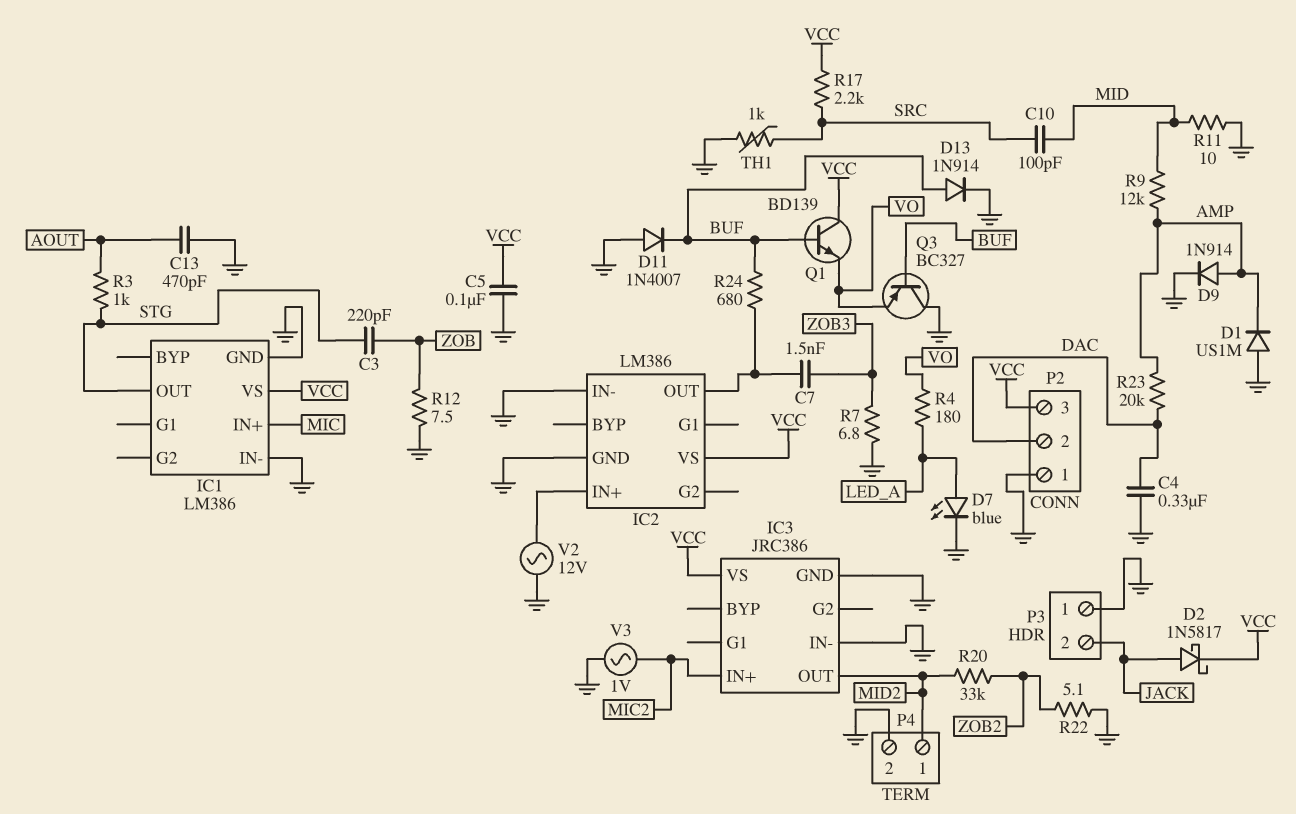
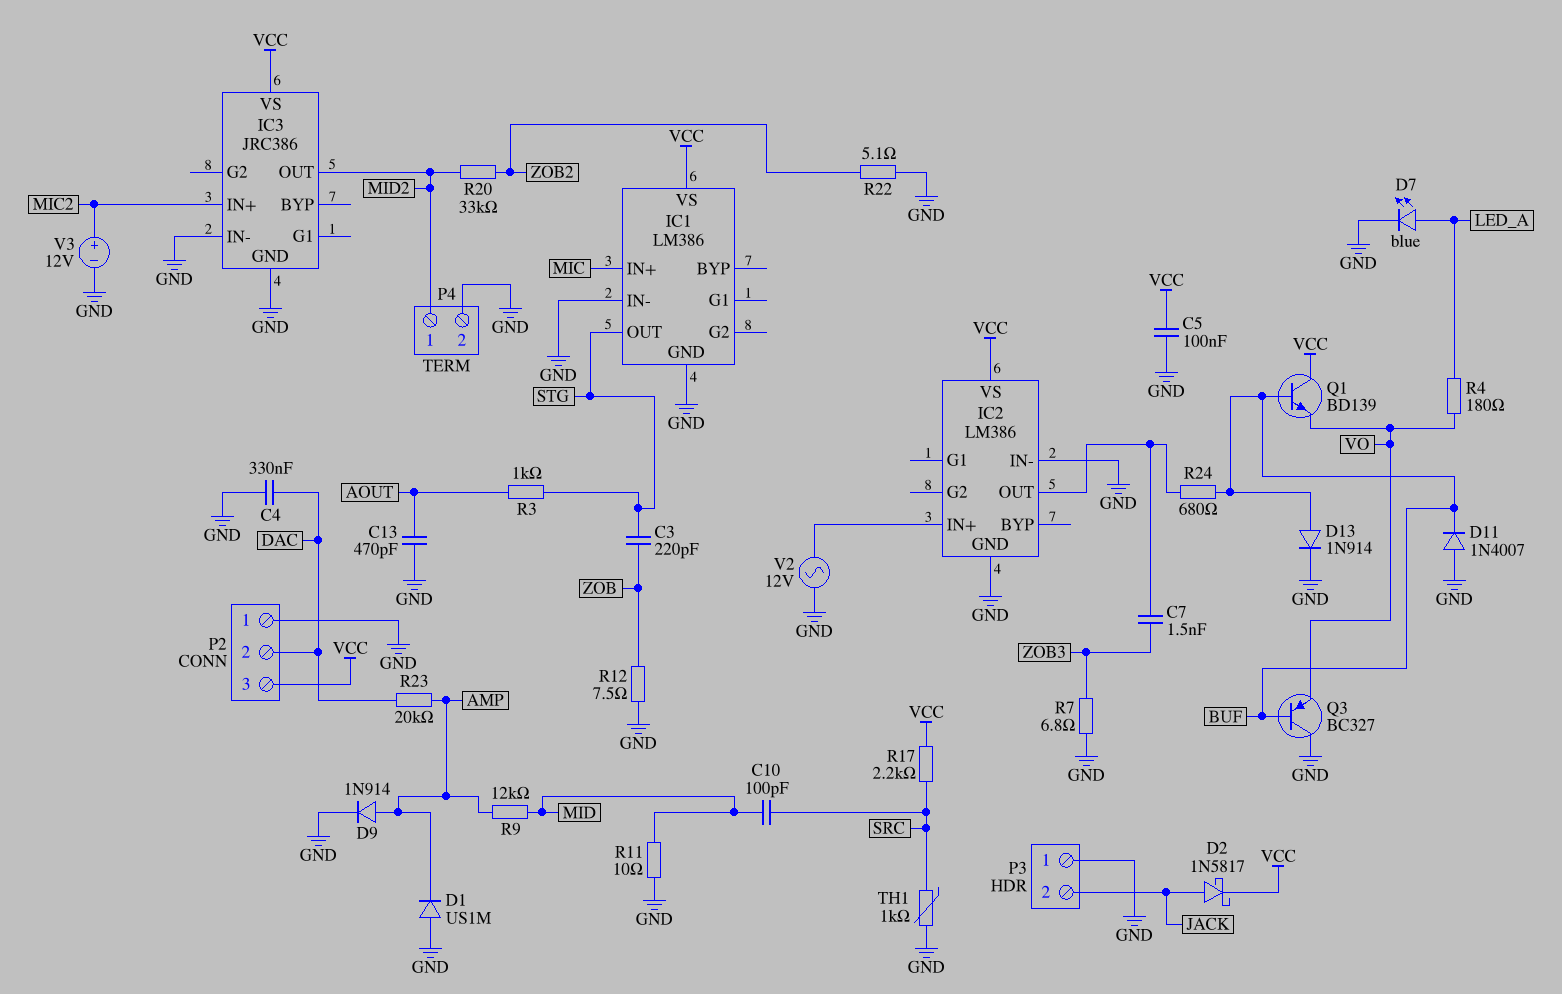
V3: AC 1V (GND, MIC2) -> 12V (plus MIC2, minus GND)

